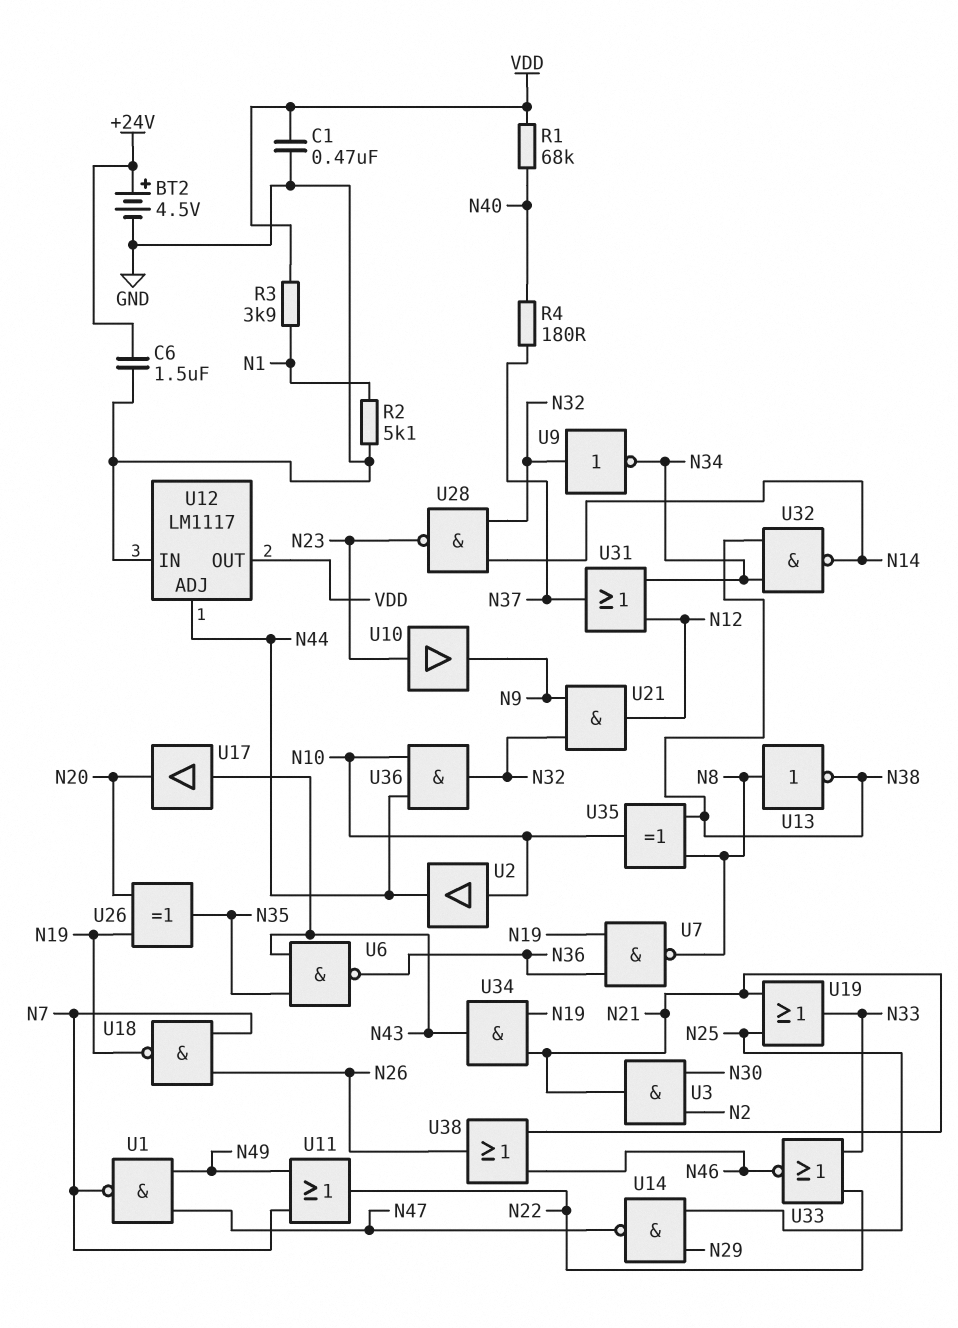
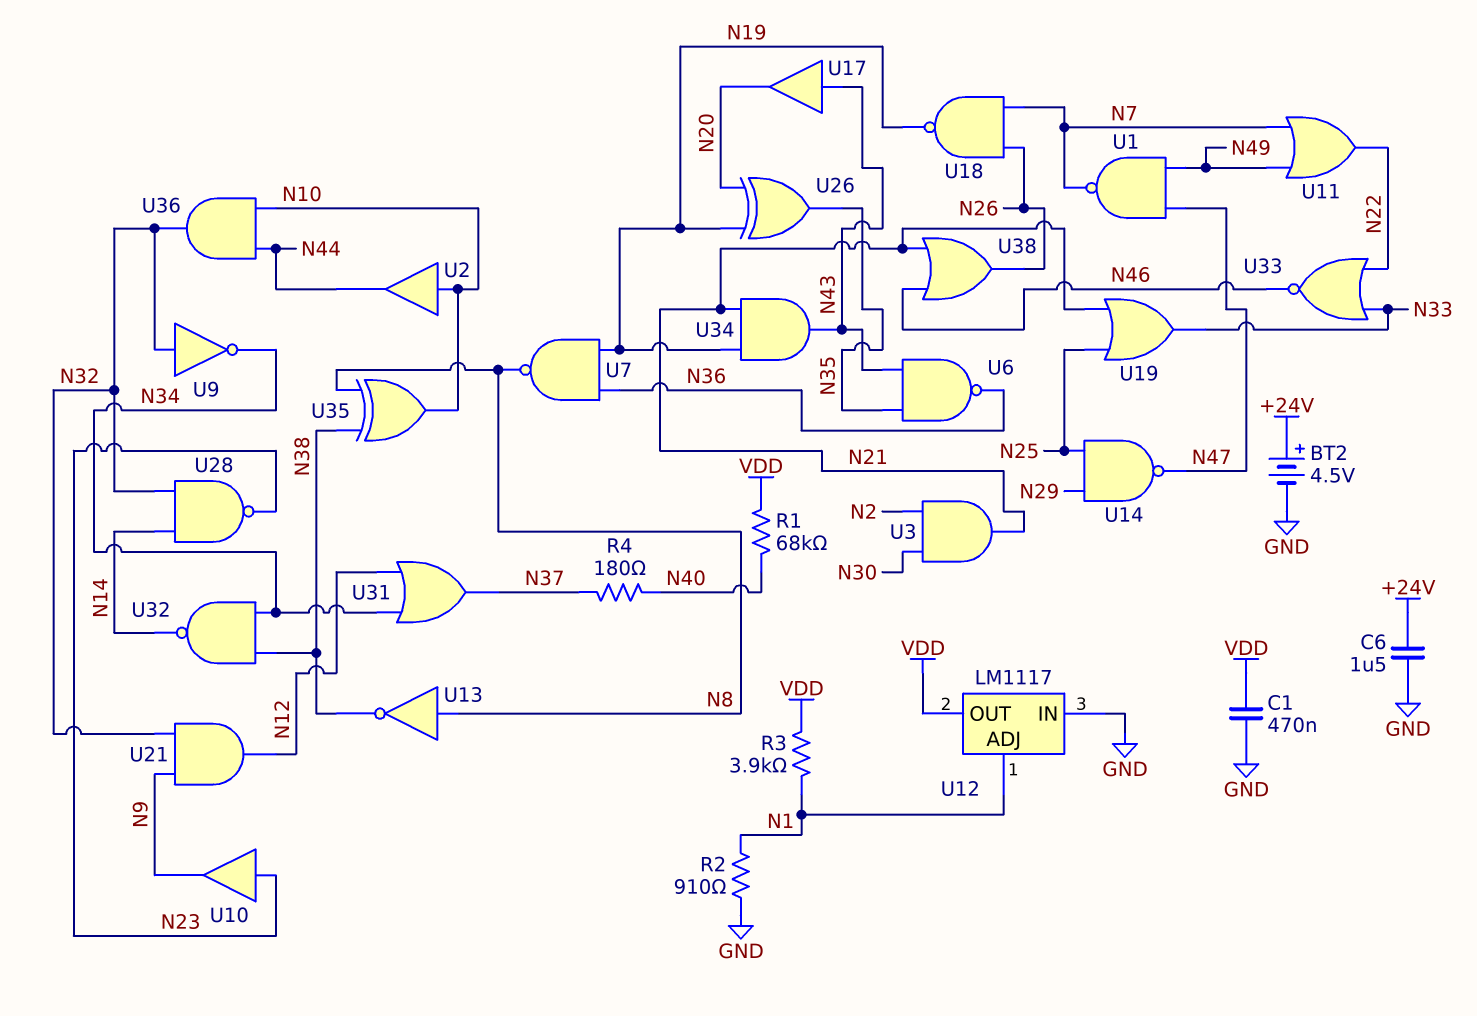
R2: 5.1k (GND, N1) -> 910 (GND, N1)
U12 pin ADJ: N44 -> N1

